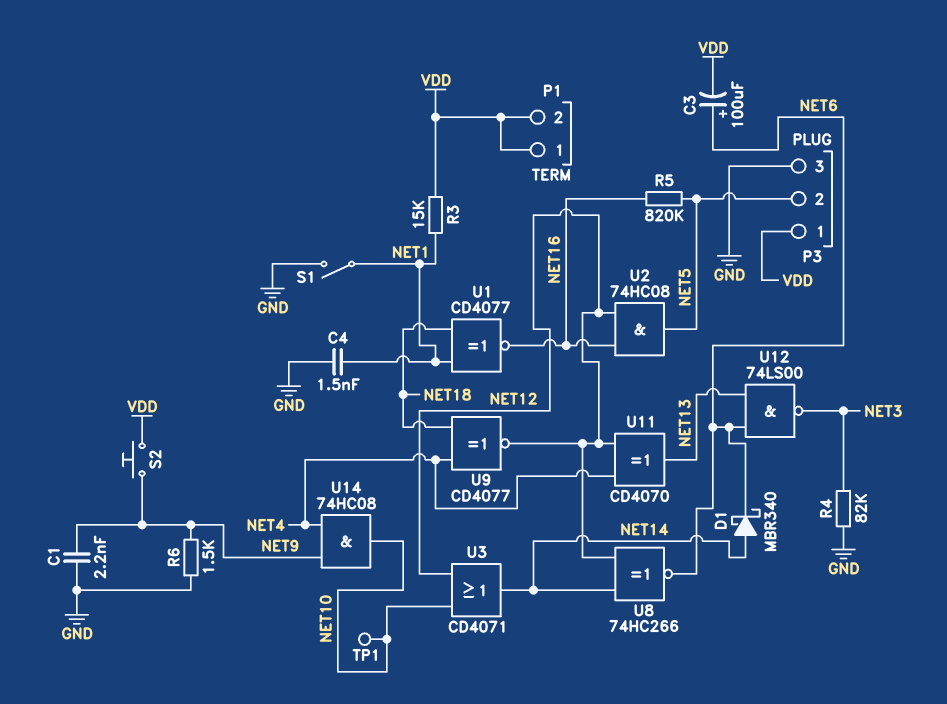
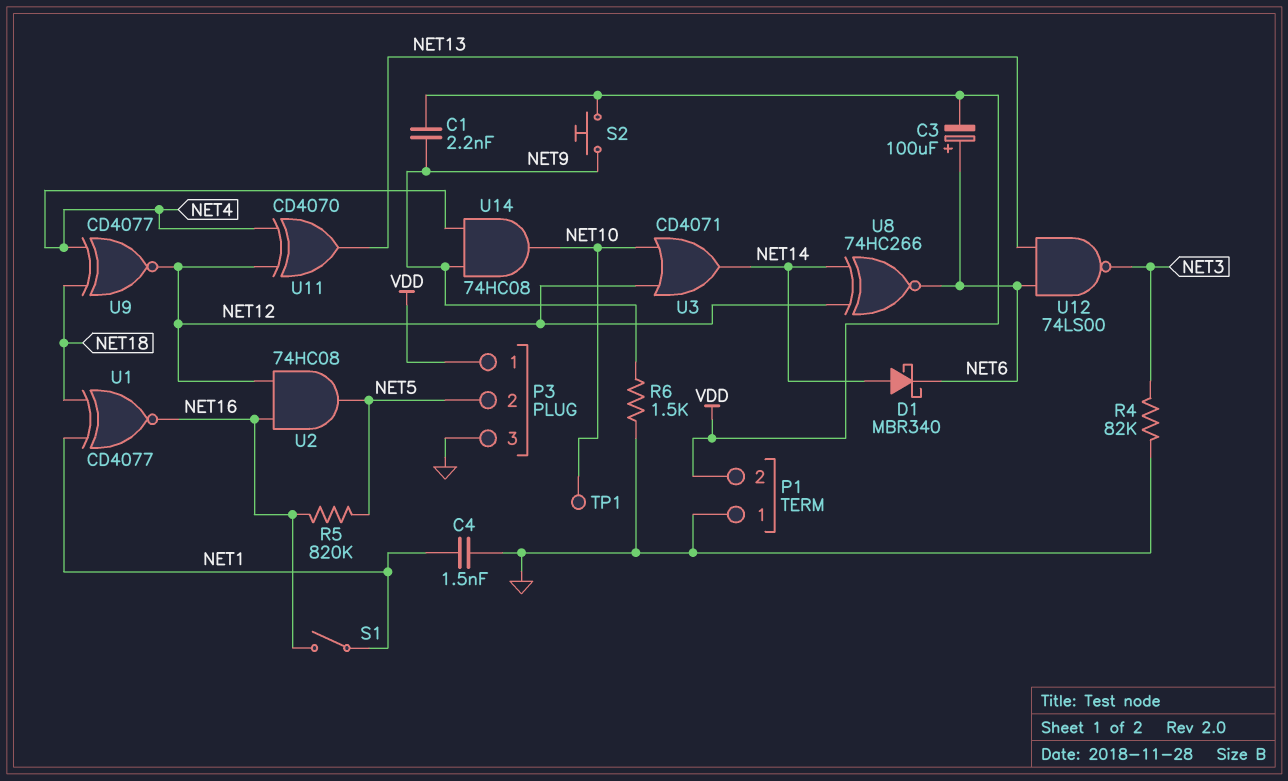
C1: 2.2nF (GND, NET9) -> 2.2nF (NET9, VDD)
P1 pin 1: VDD -> GND
R3: 15k (NET1, VDD) -> none
S1: switch (GND, NET1) -> switch (NET1, NET16)

